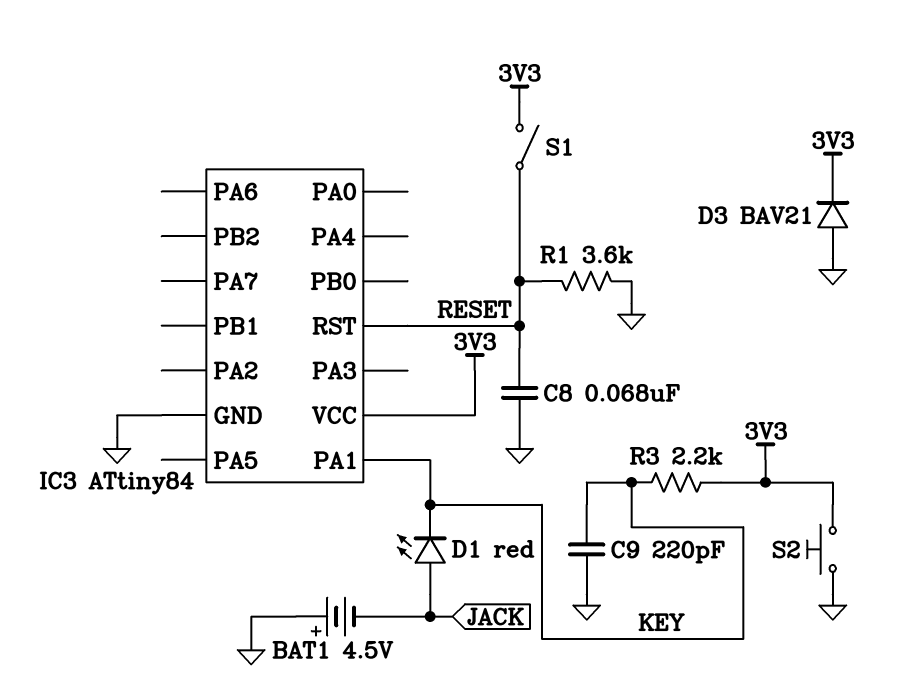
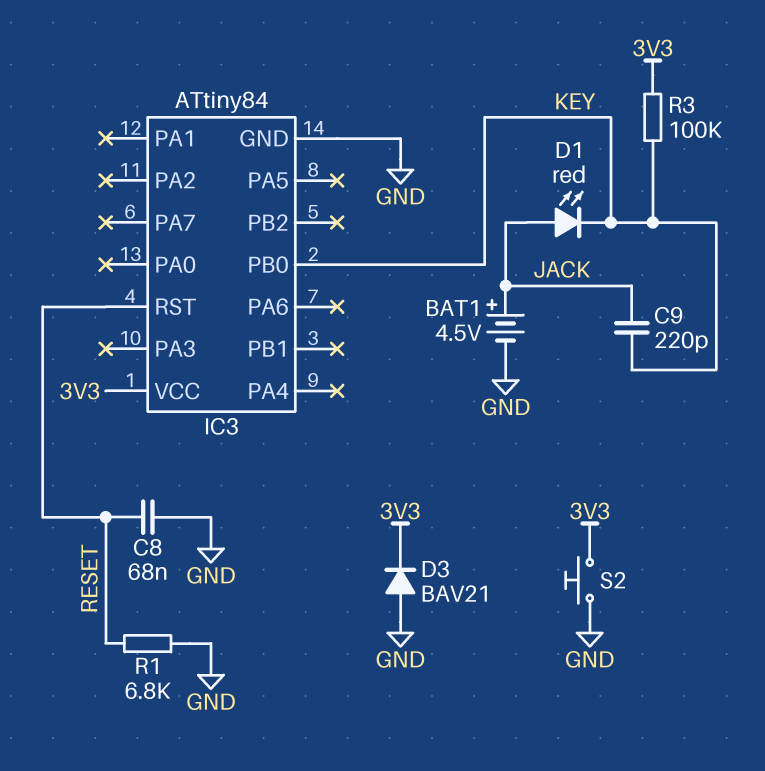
BAT1: 4.5V (plus GND, minus JACK) -> 4.5V (plus JACK, minus GND)
C9: 220pF (GND, KEY) -> 220pF (JACK, KEY)
IC3 pin PA1: KEY -> none
IC3 pin PB0: none -> KEY
R1: 3.6k (GND, RESET) -> 6.8k (GND, RESET)
R3: 2.2k (3V3, KEY) -> 100k (3V3, KEY)
S1: switch (3V3, RESET) -> none

